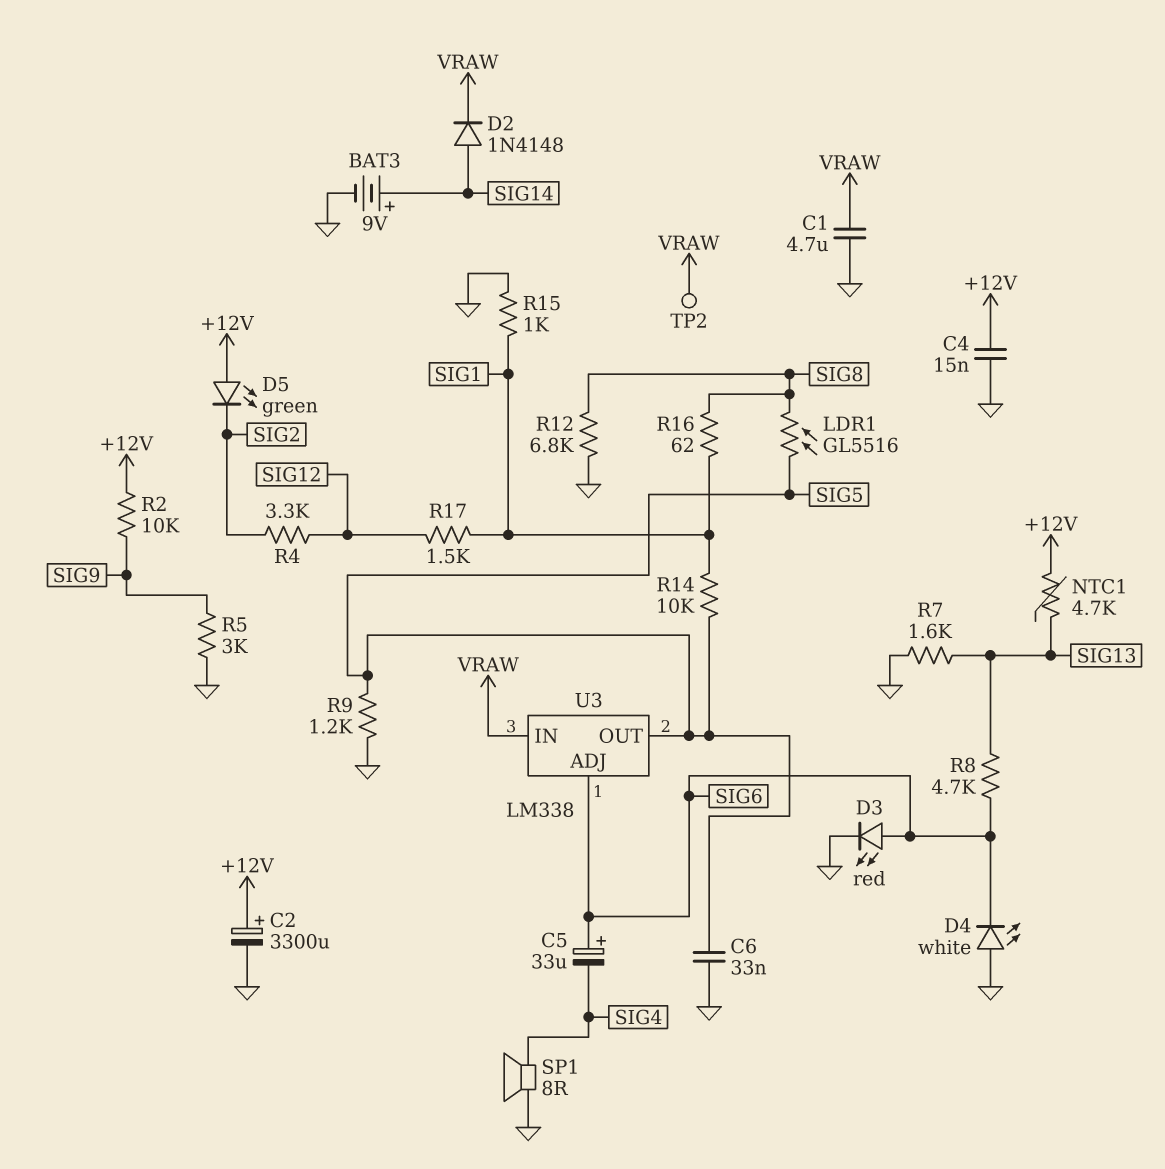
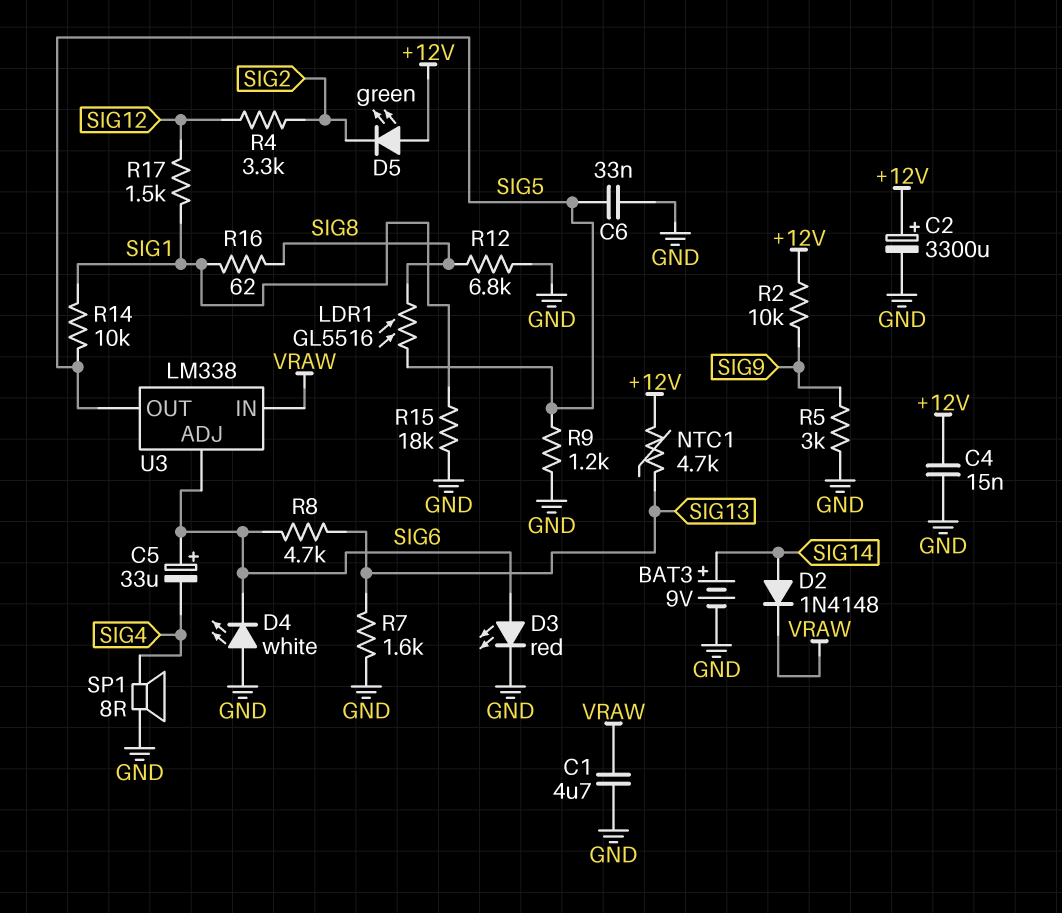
R15: 1k (GND, SIG1) -> 18k (GND, SIG1)
TP2: test point (VRAW) -> none

